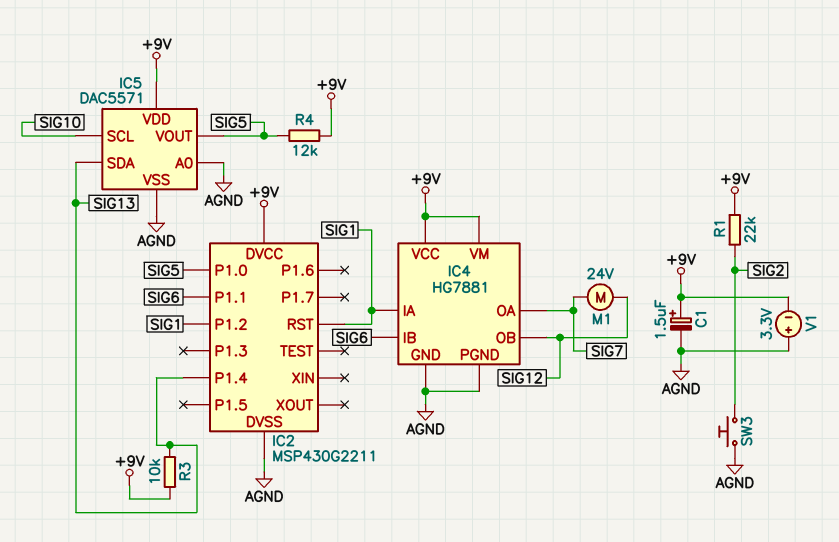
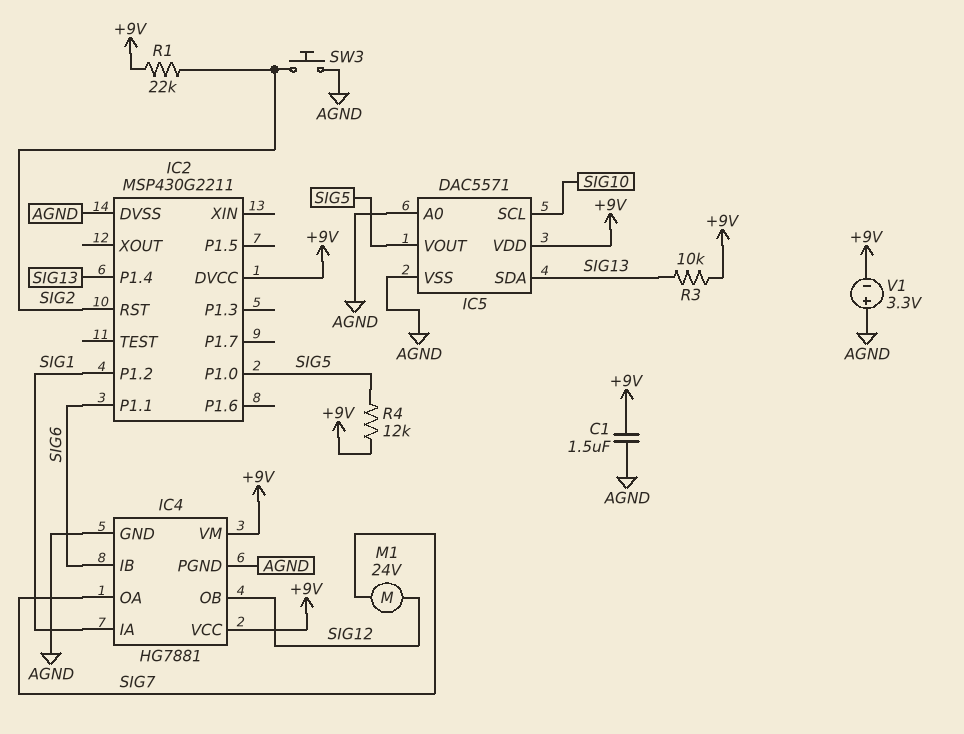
C1: 1.5uF (plus +9V, minus AGND) -> 1.5uF (+9V, AGND)
IC2 pin RST: SIG1 -> SIG2

